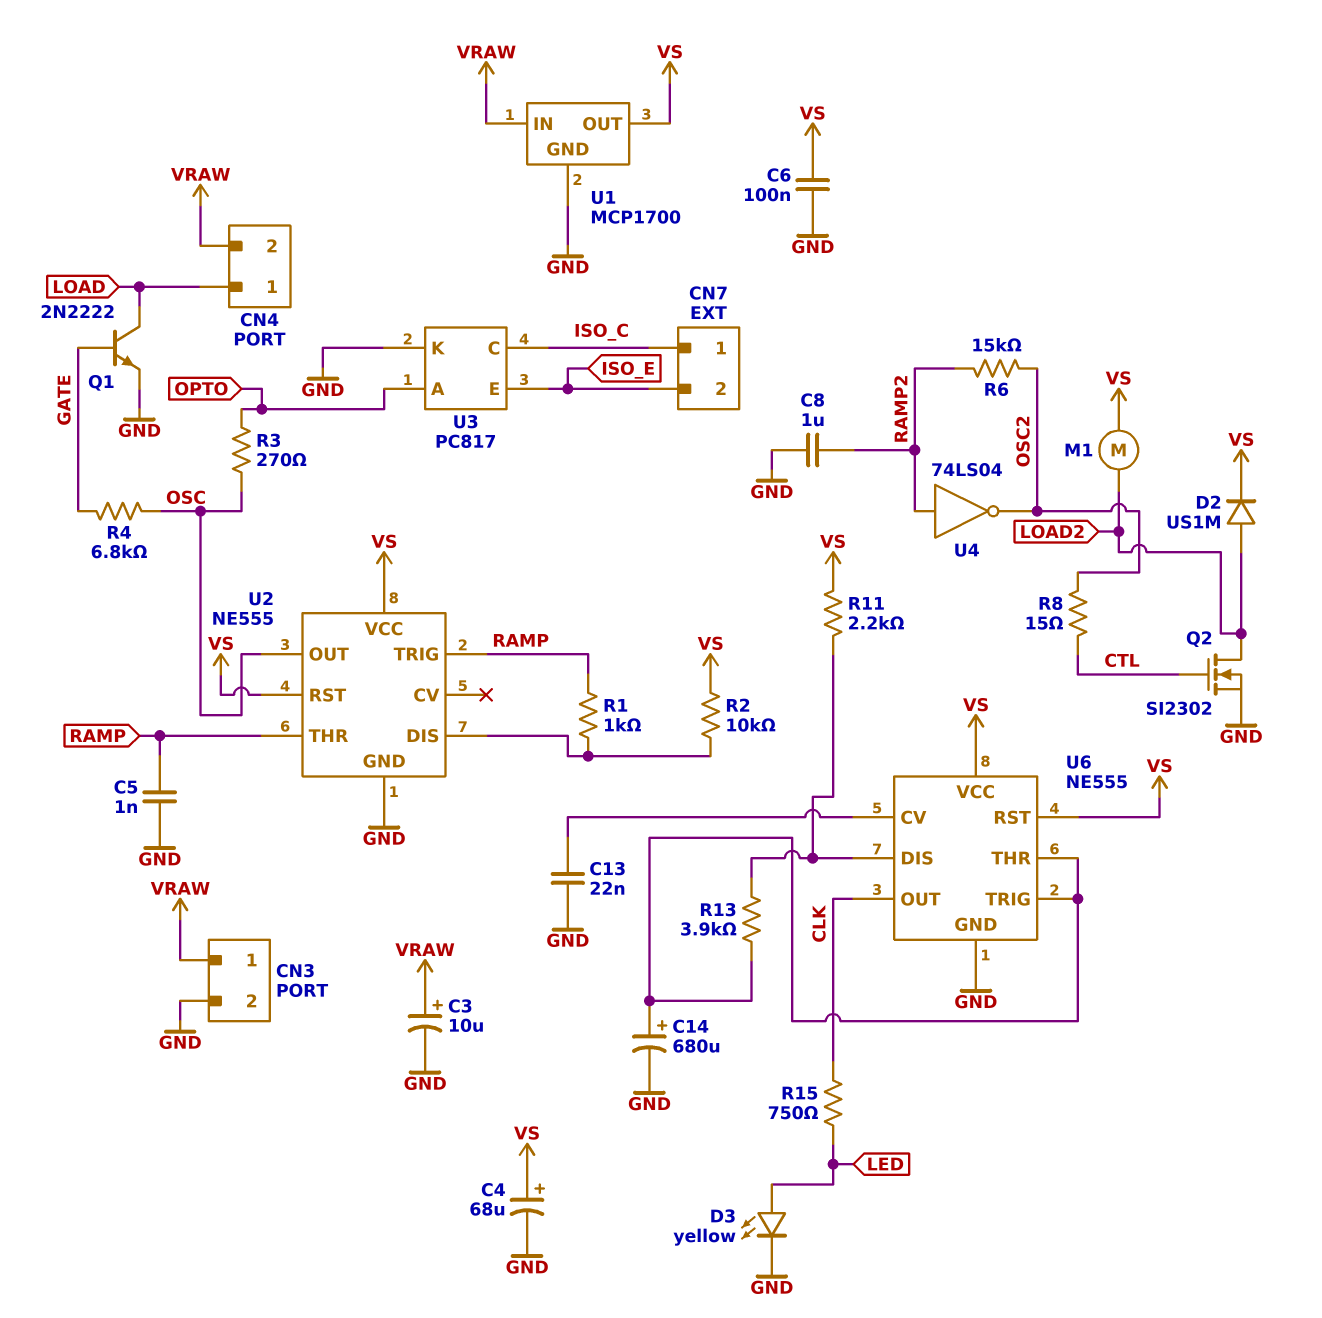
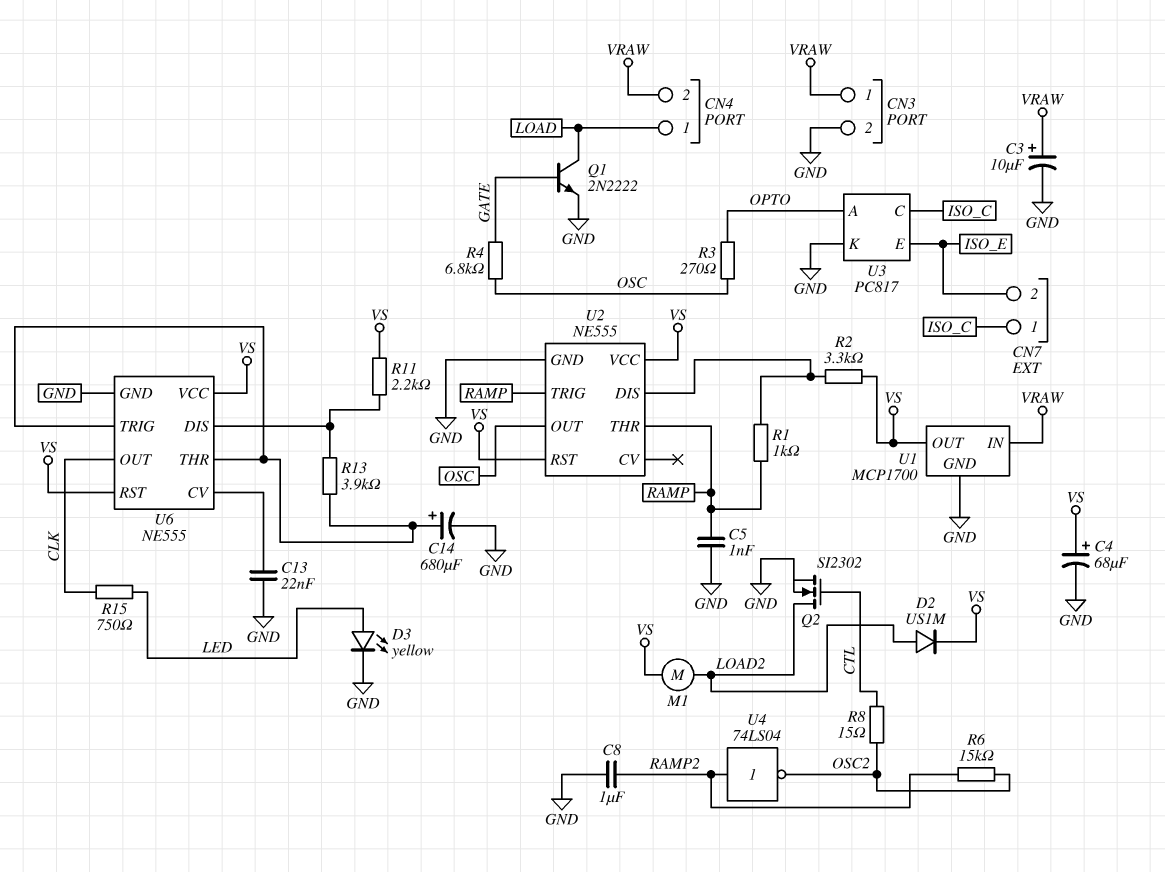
C6: 100nF (GND, VS) -> none
R2: 10k (U2/DIS, VS) -> 3.3k (U2/DIS, VS)

